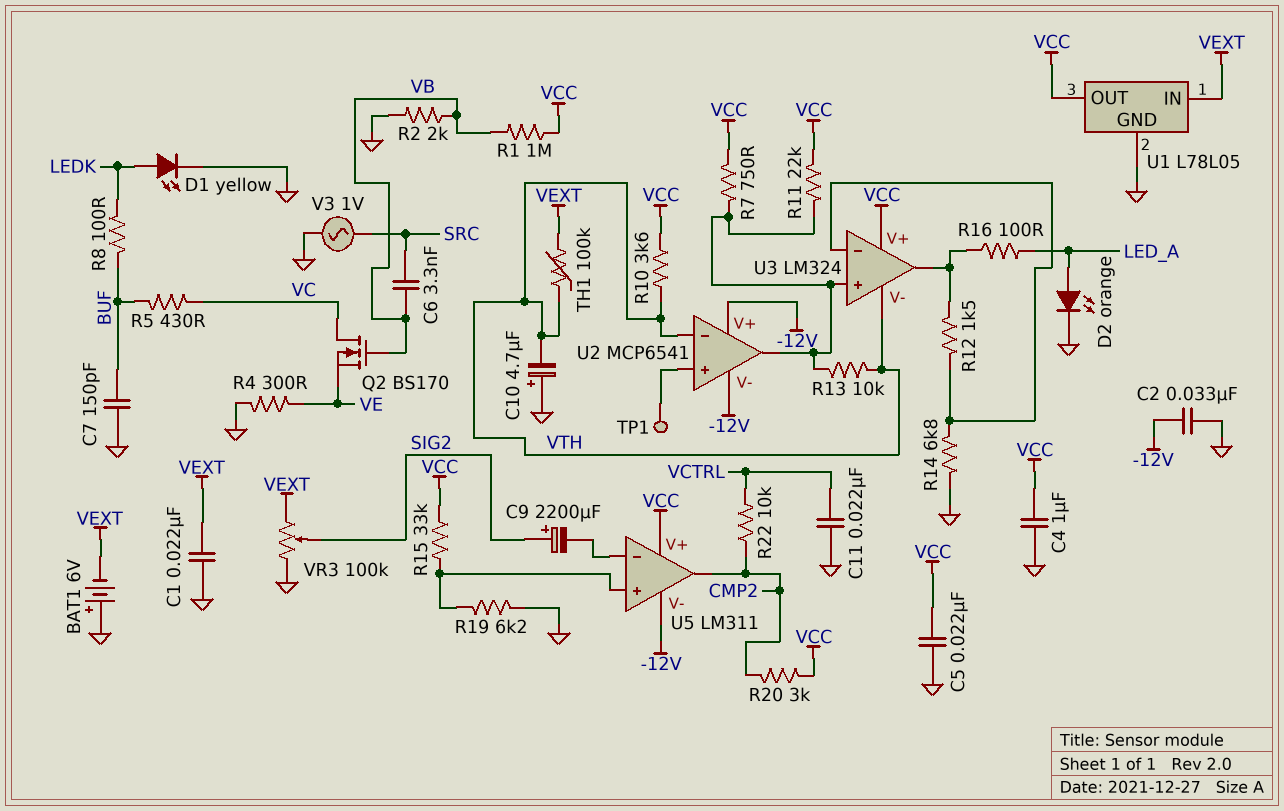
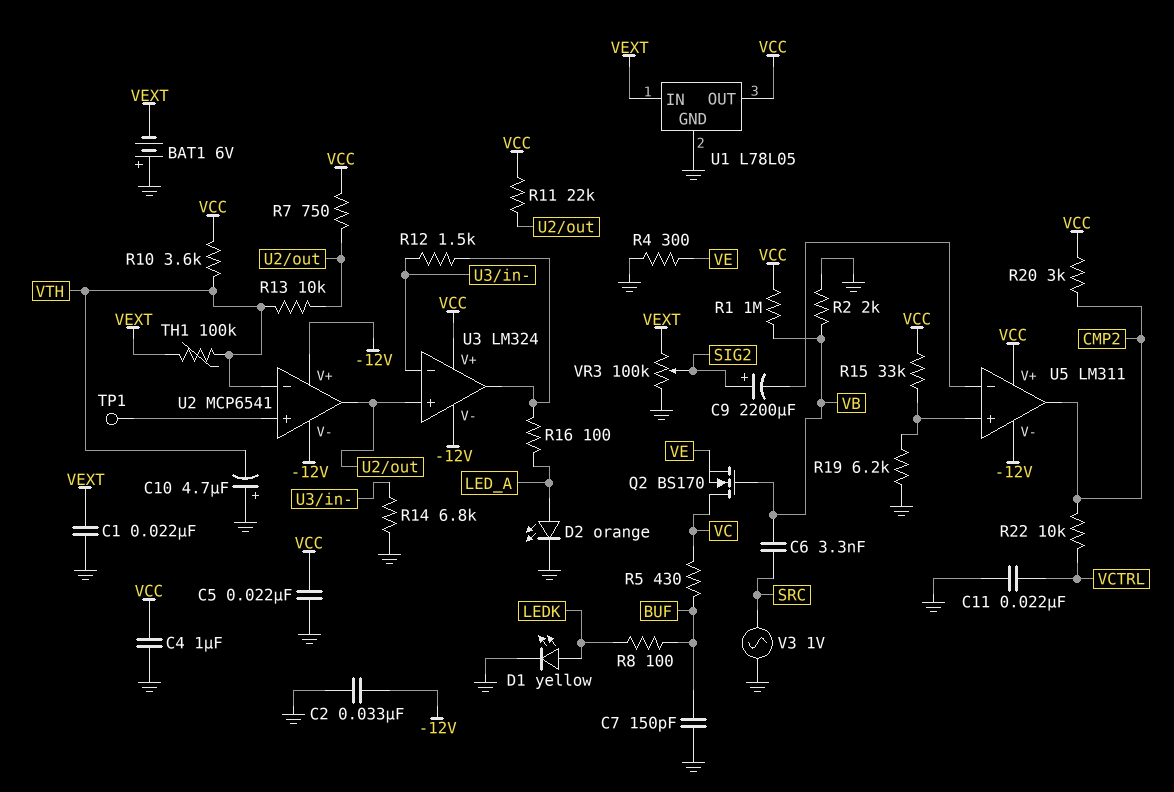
U3 pin V-: VTH -> -12V

